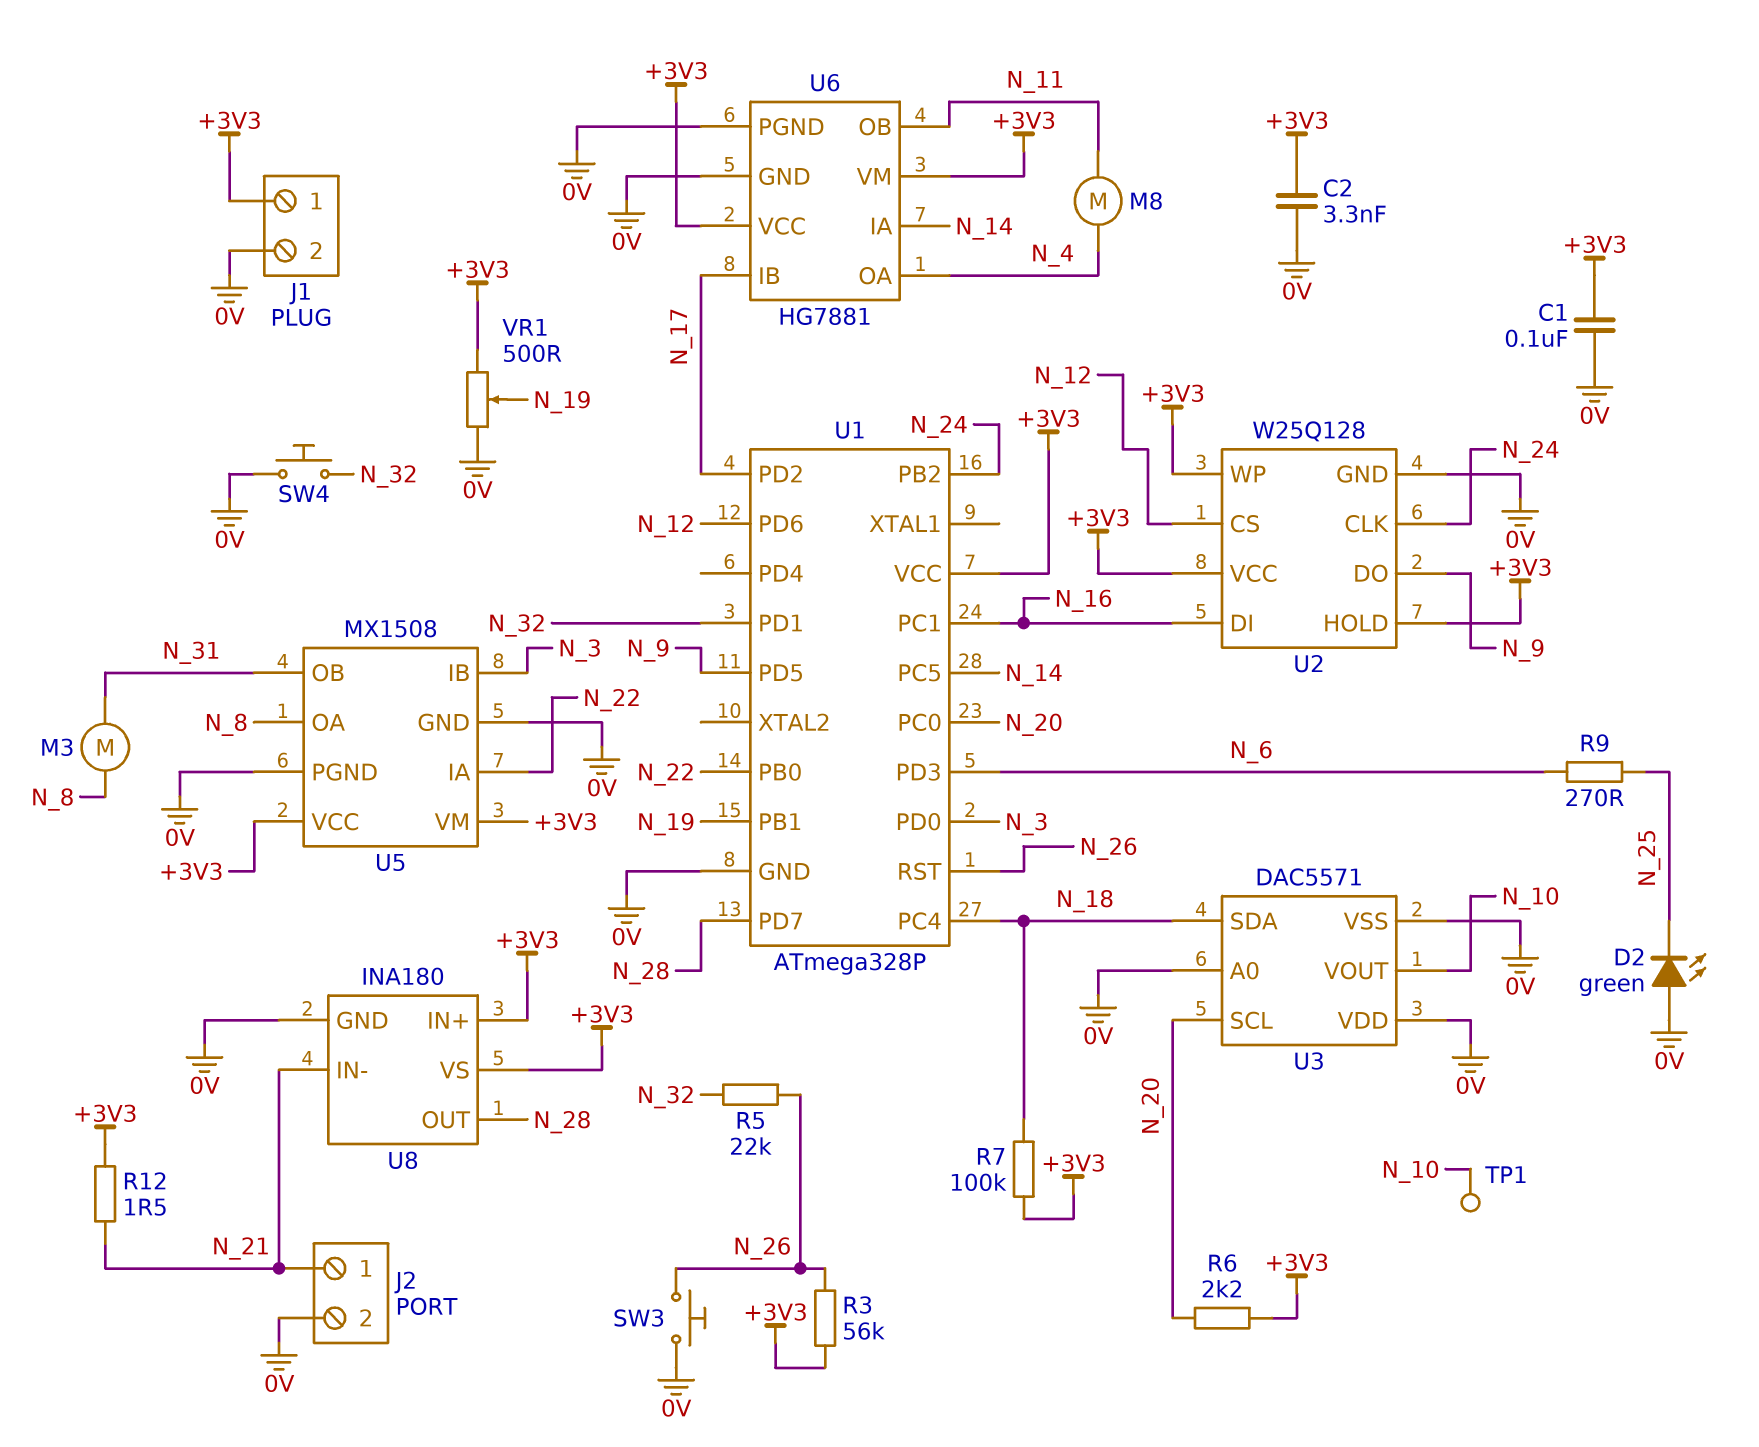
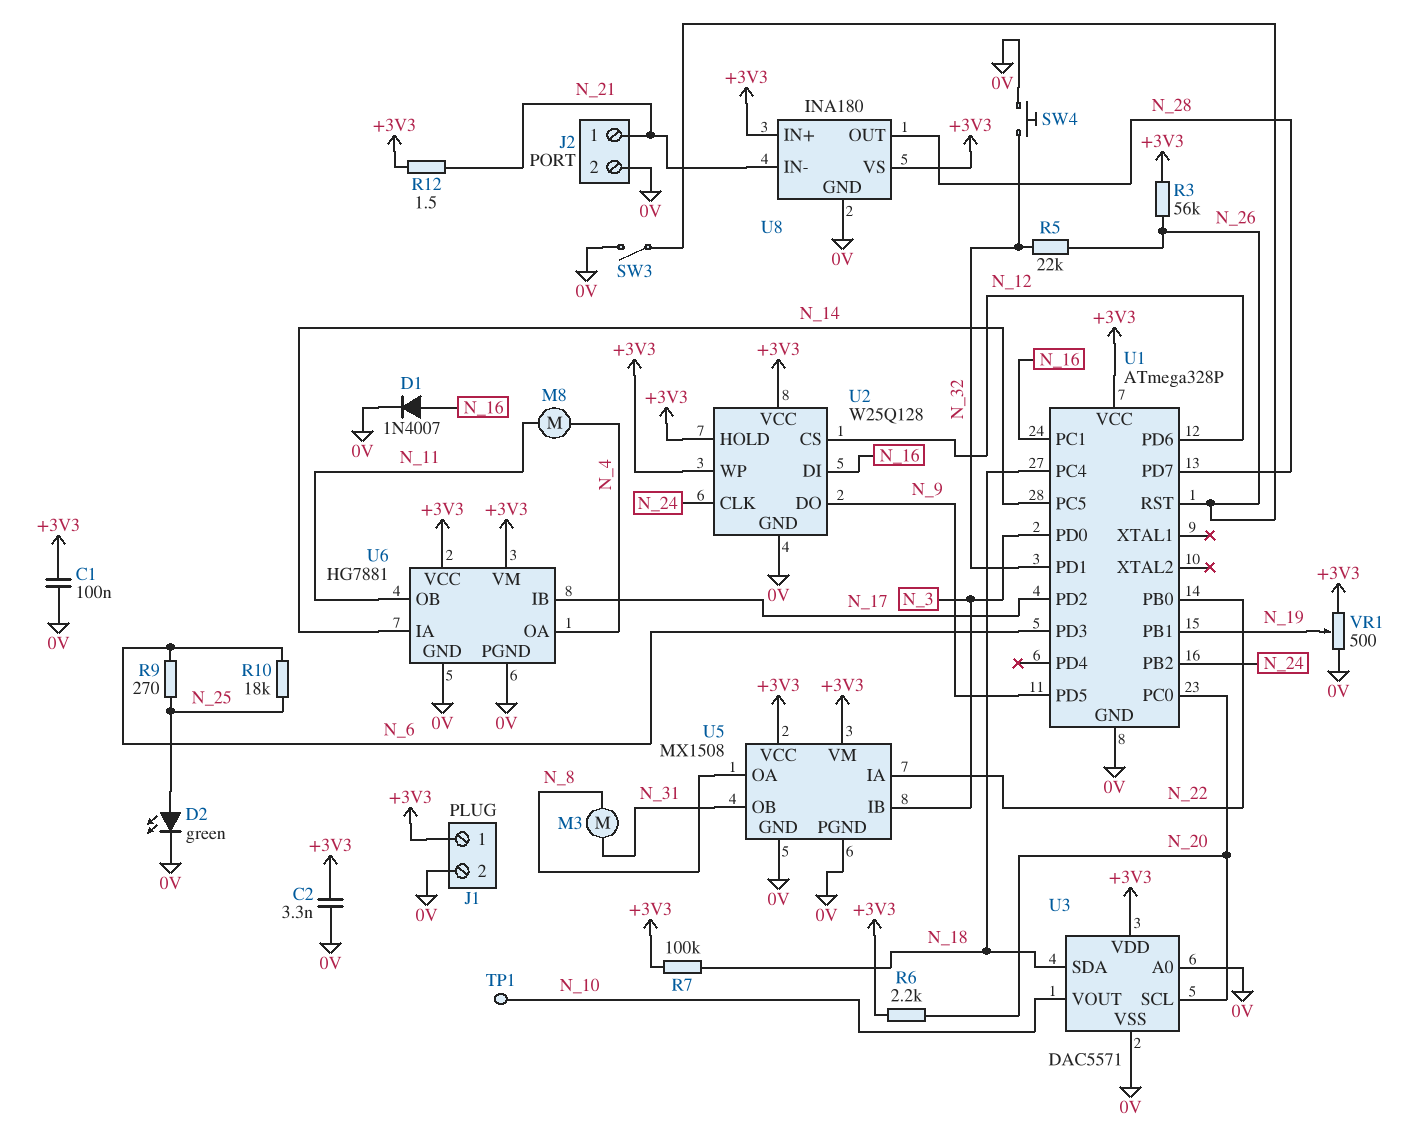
D1: none -> diode 1N4007 (A N_16, K 0V)
D2: LED green (A 0V, K N_25) -> LED green (A N_25, K 0V)
R10: none -> 18k (N_6, N_25)
SW3: button (0V, N_26) -> switch (0V, N_26)
U3 pin VDD: 0V -> +3V3

